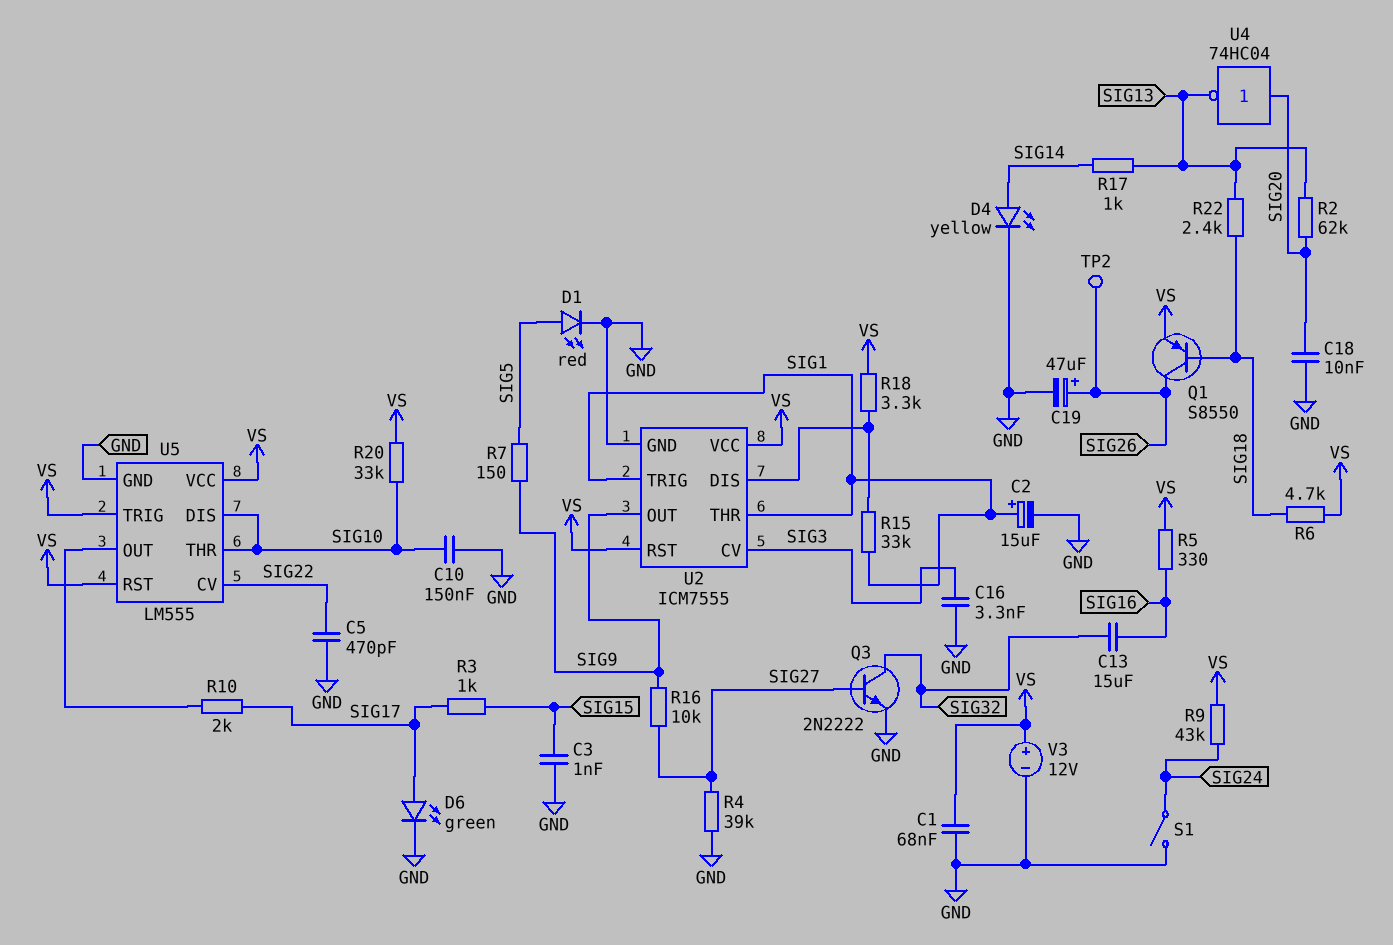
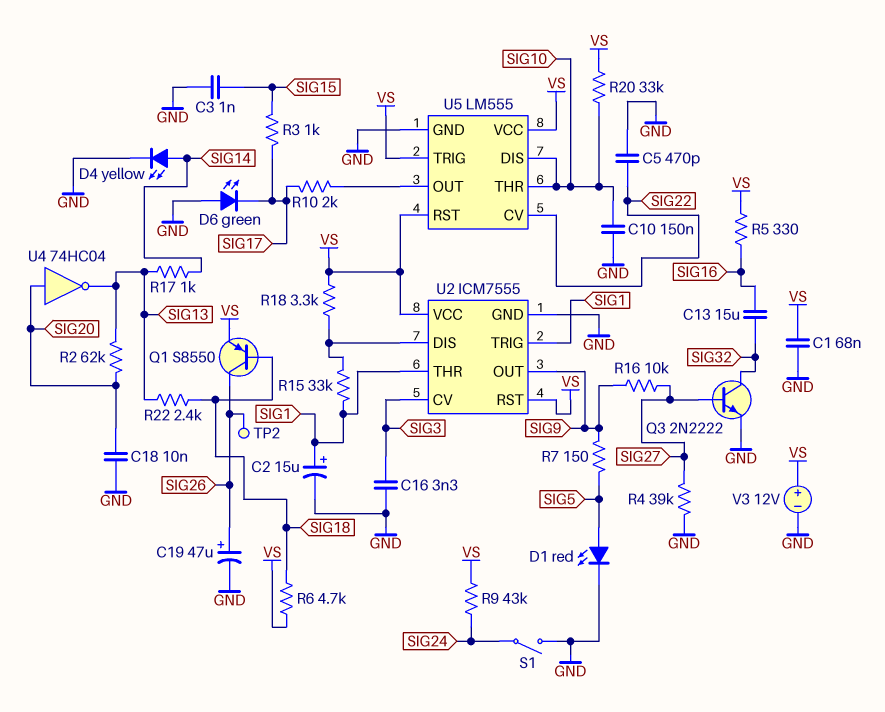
D6: LED green (A SIG17, K GND) -> LED green (A GND, K SIG17)

